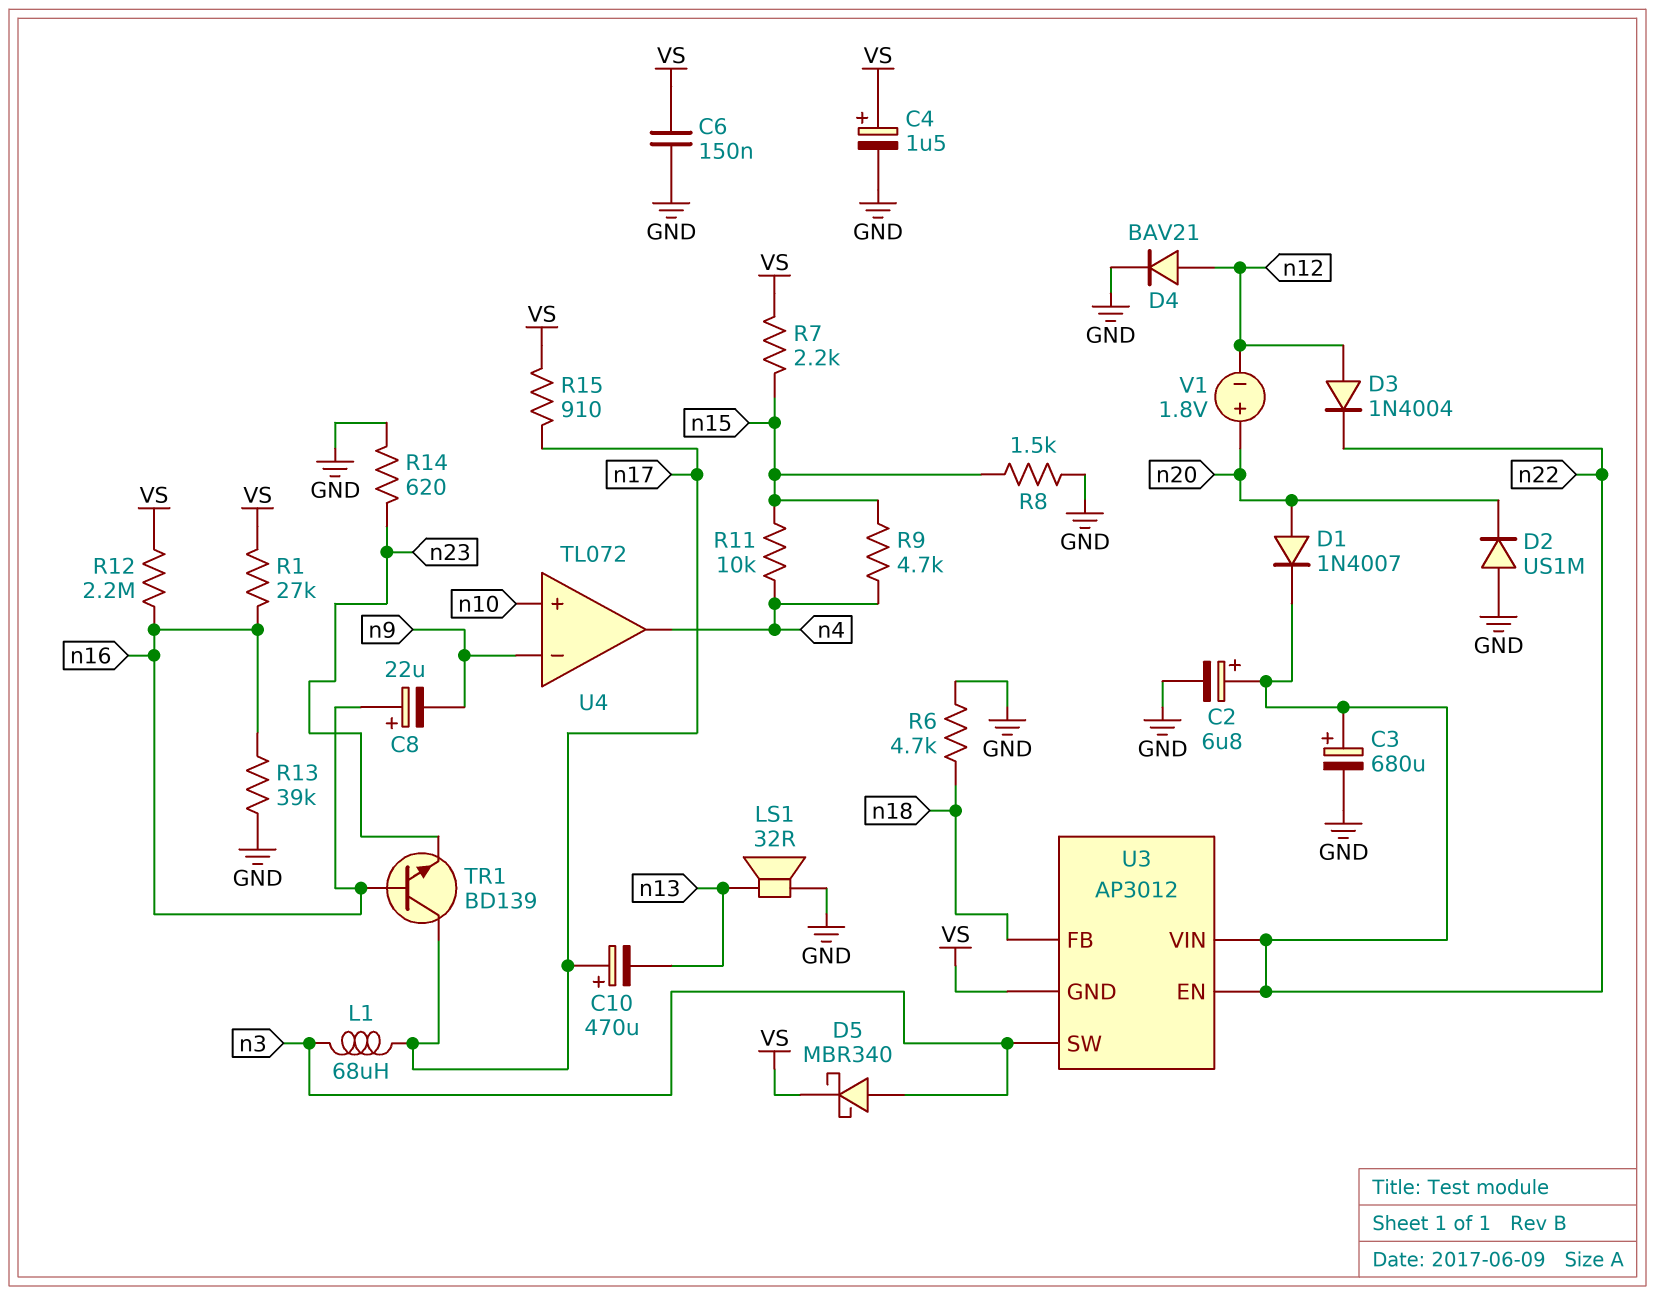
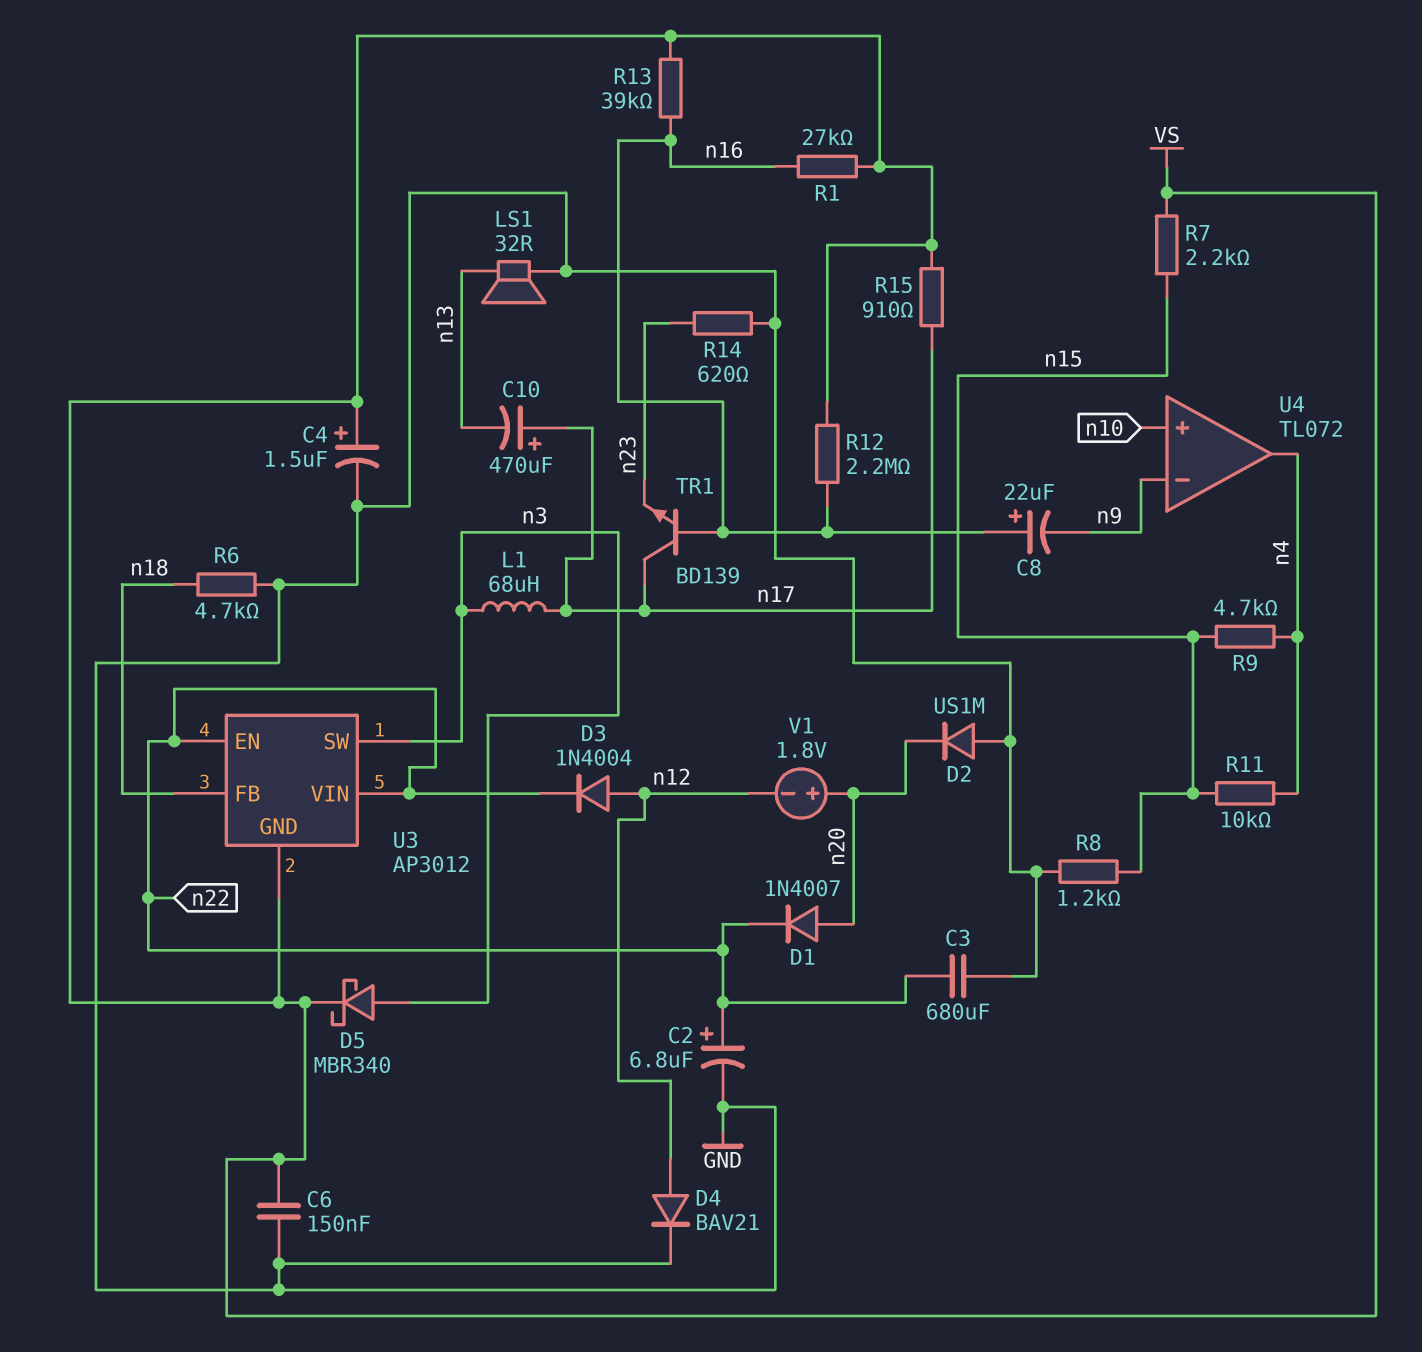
C3: 680uF (plus n22, minus GND) -> 680uF (GND, n22)
R8: 1.5k (GND, n15) -> 1.2k (GND, n15)
R13: 39k (GND, n16) -> 39k (VS, n16)

